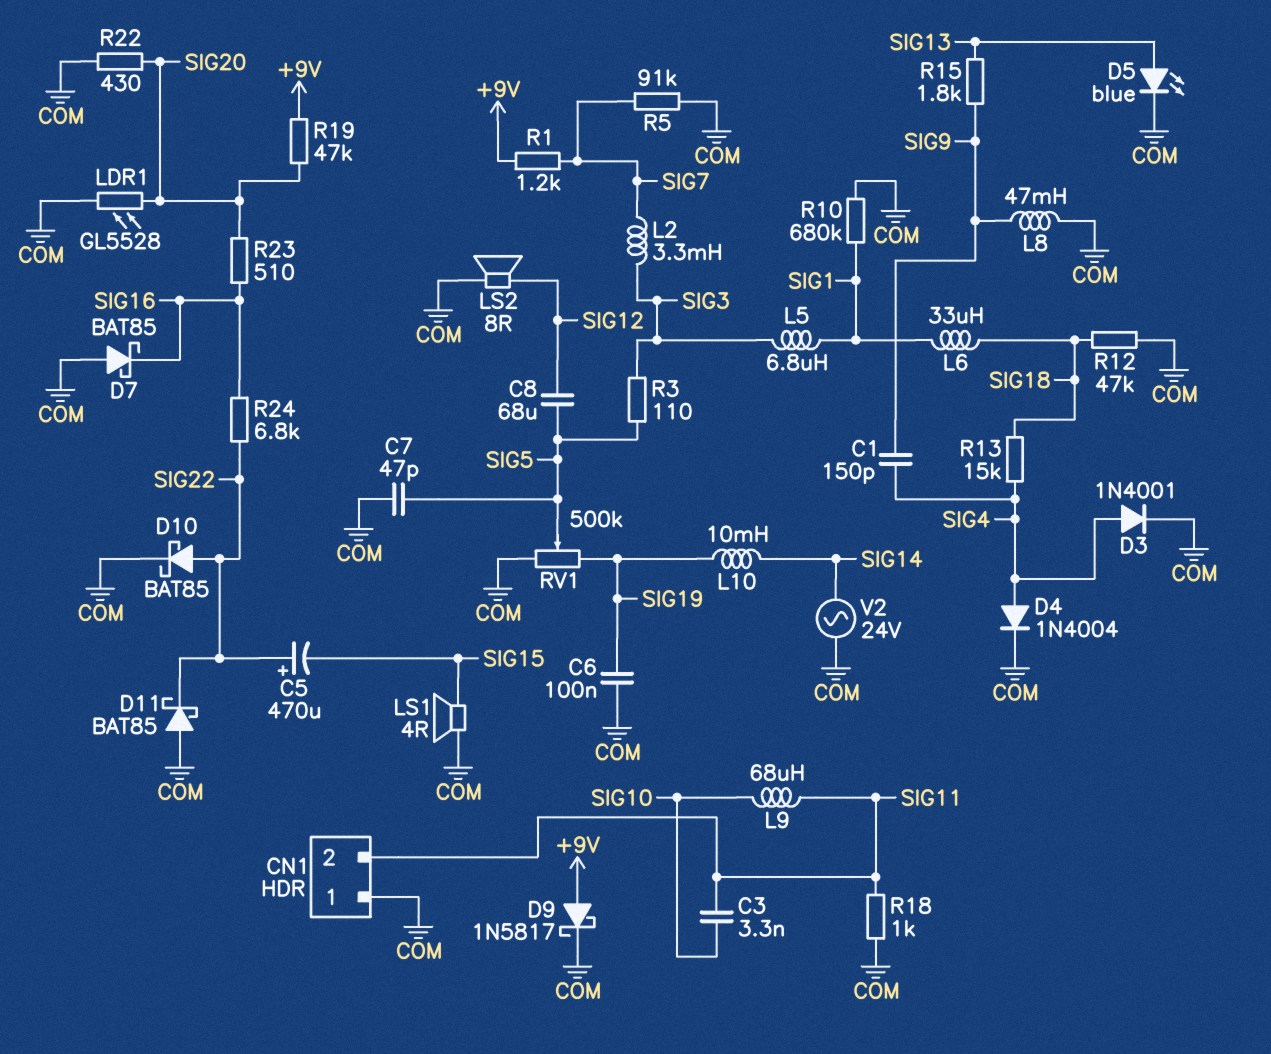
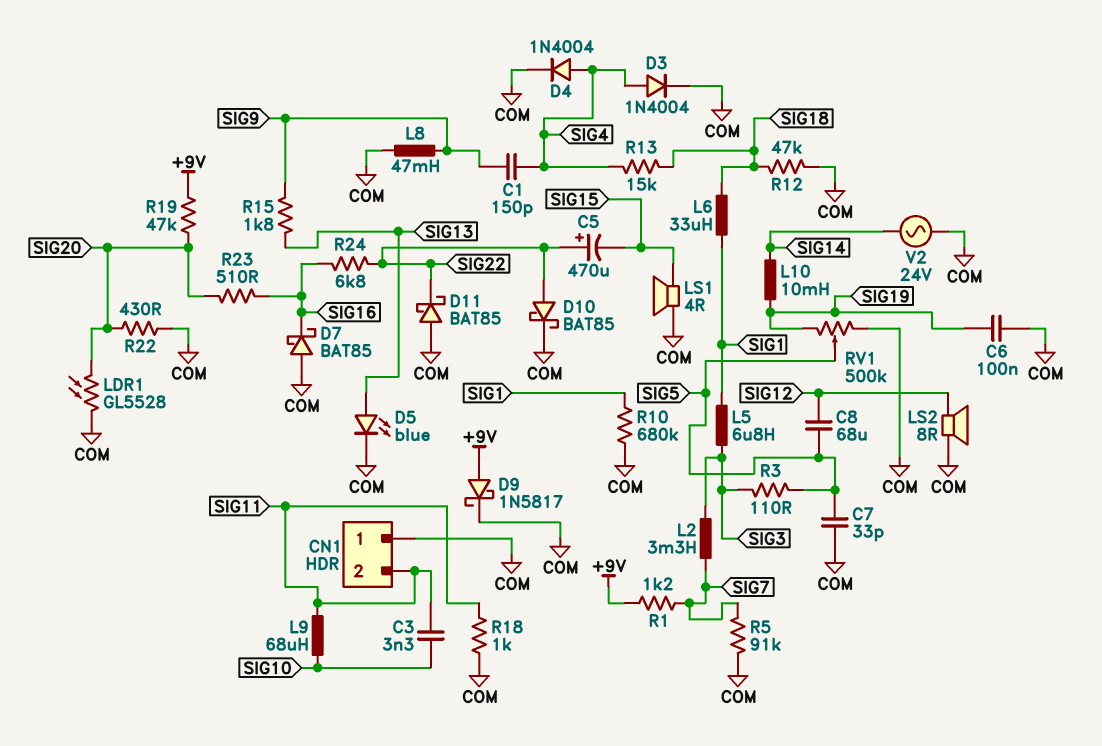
C7: 47pF (COM, SIG5) -> 33pF (COM, SIG5)
D3: diode 1N4001 (A SIG4, K COM) -> diode 1N4004 (A SIG4, K COM)

